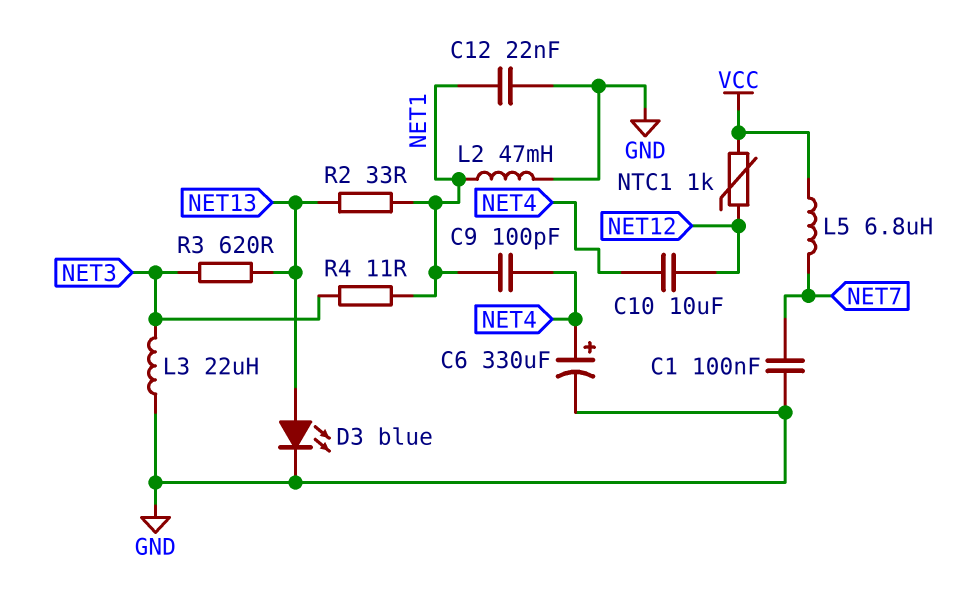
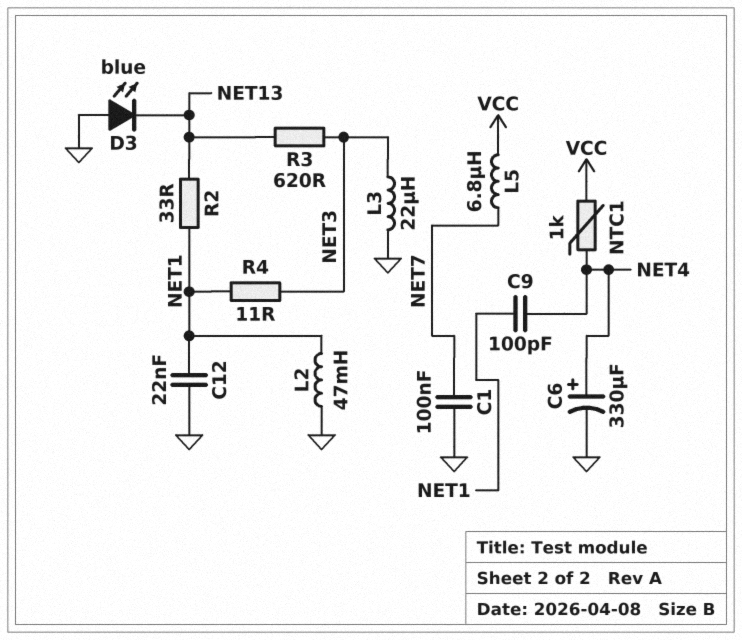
C10: 10uF (NET4, NET12) -> none
D3: LED blue (A NET13, K GND) -> LED blue (A GND, K NET13)
NTC1: 1k (NET12, VCC) -> 1k (NET4, VCC)

